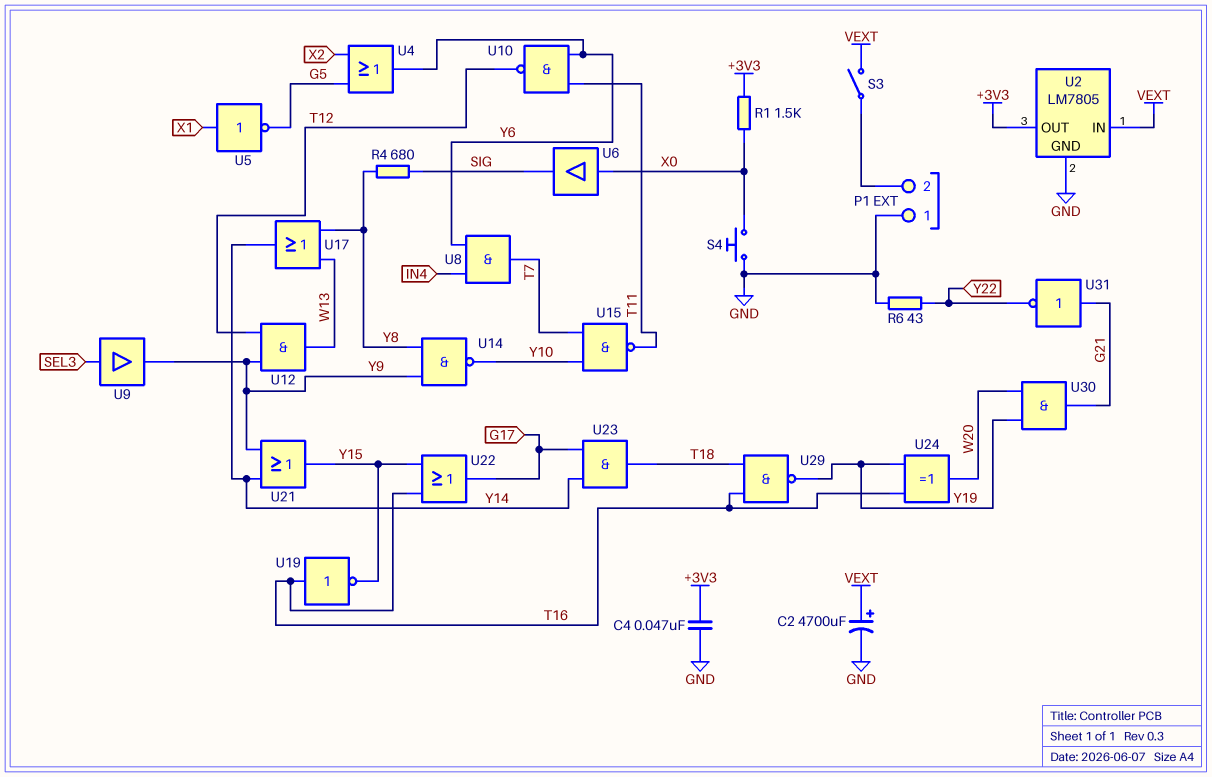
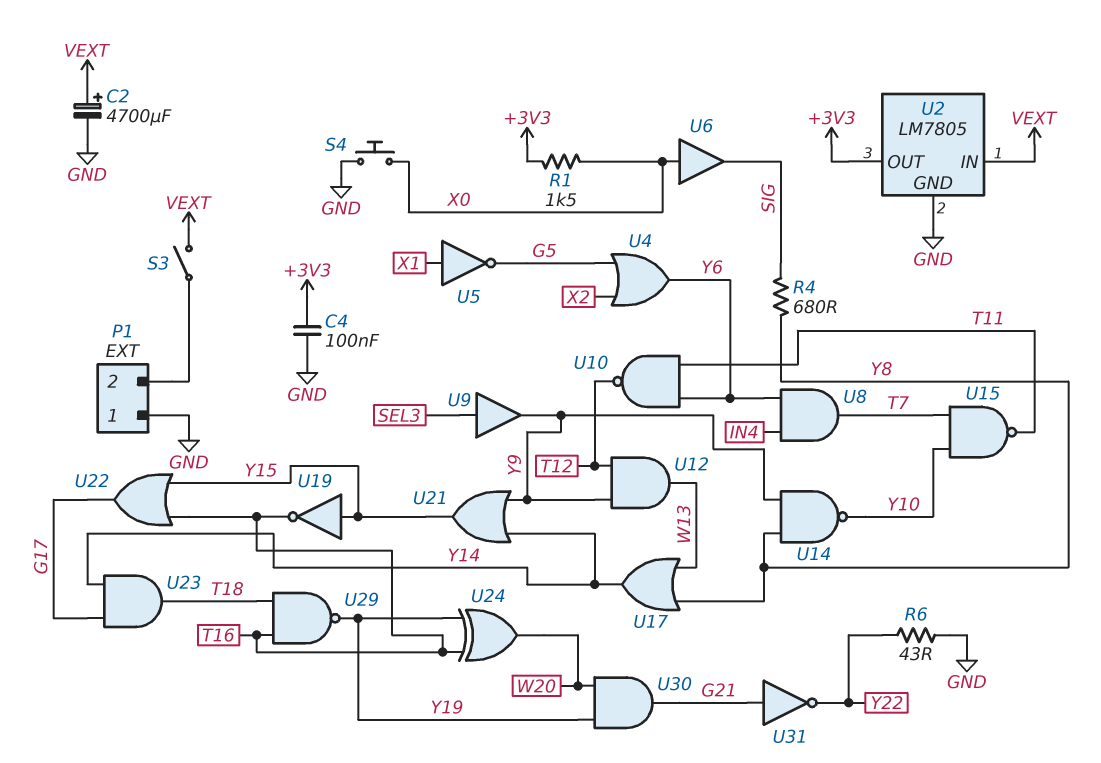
C4: 47nF (+3V3, GND) -> 100nF (+3V3, GND)
U19: NOT (in T16, out Y15) -> NOT (in Y15, out T16)

